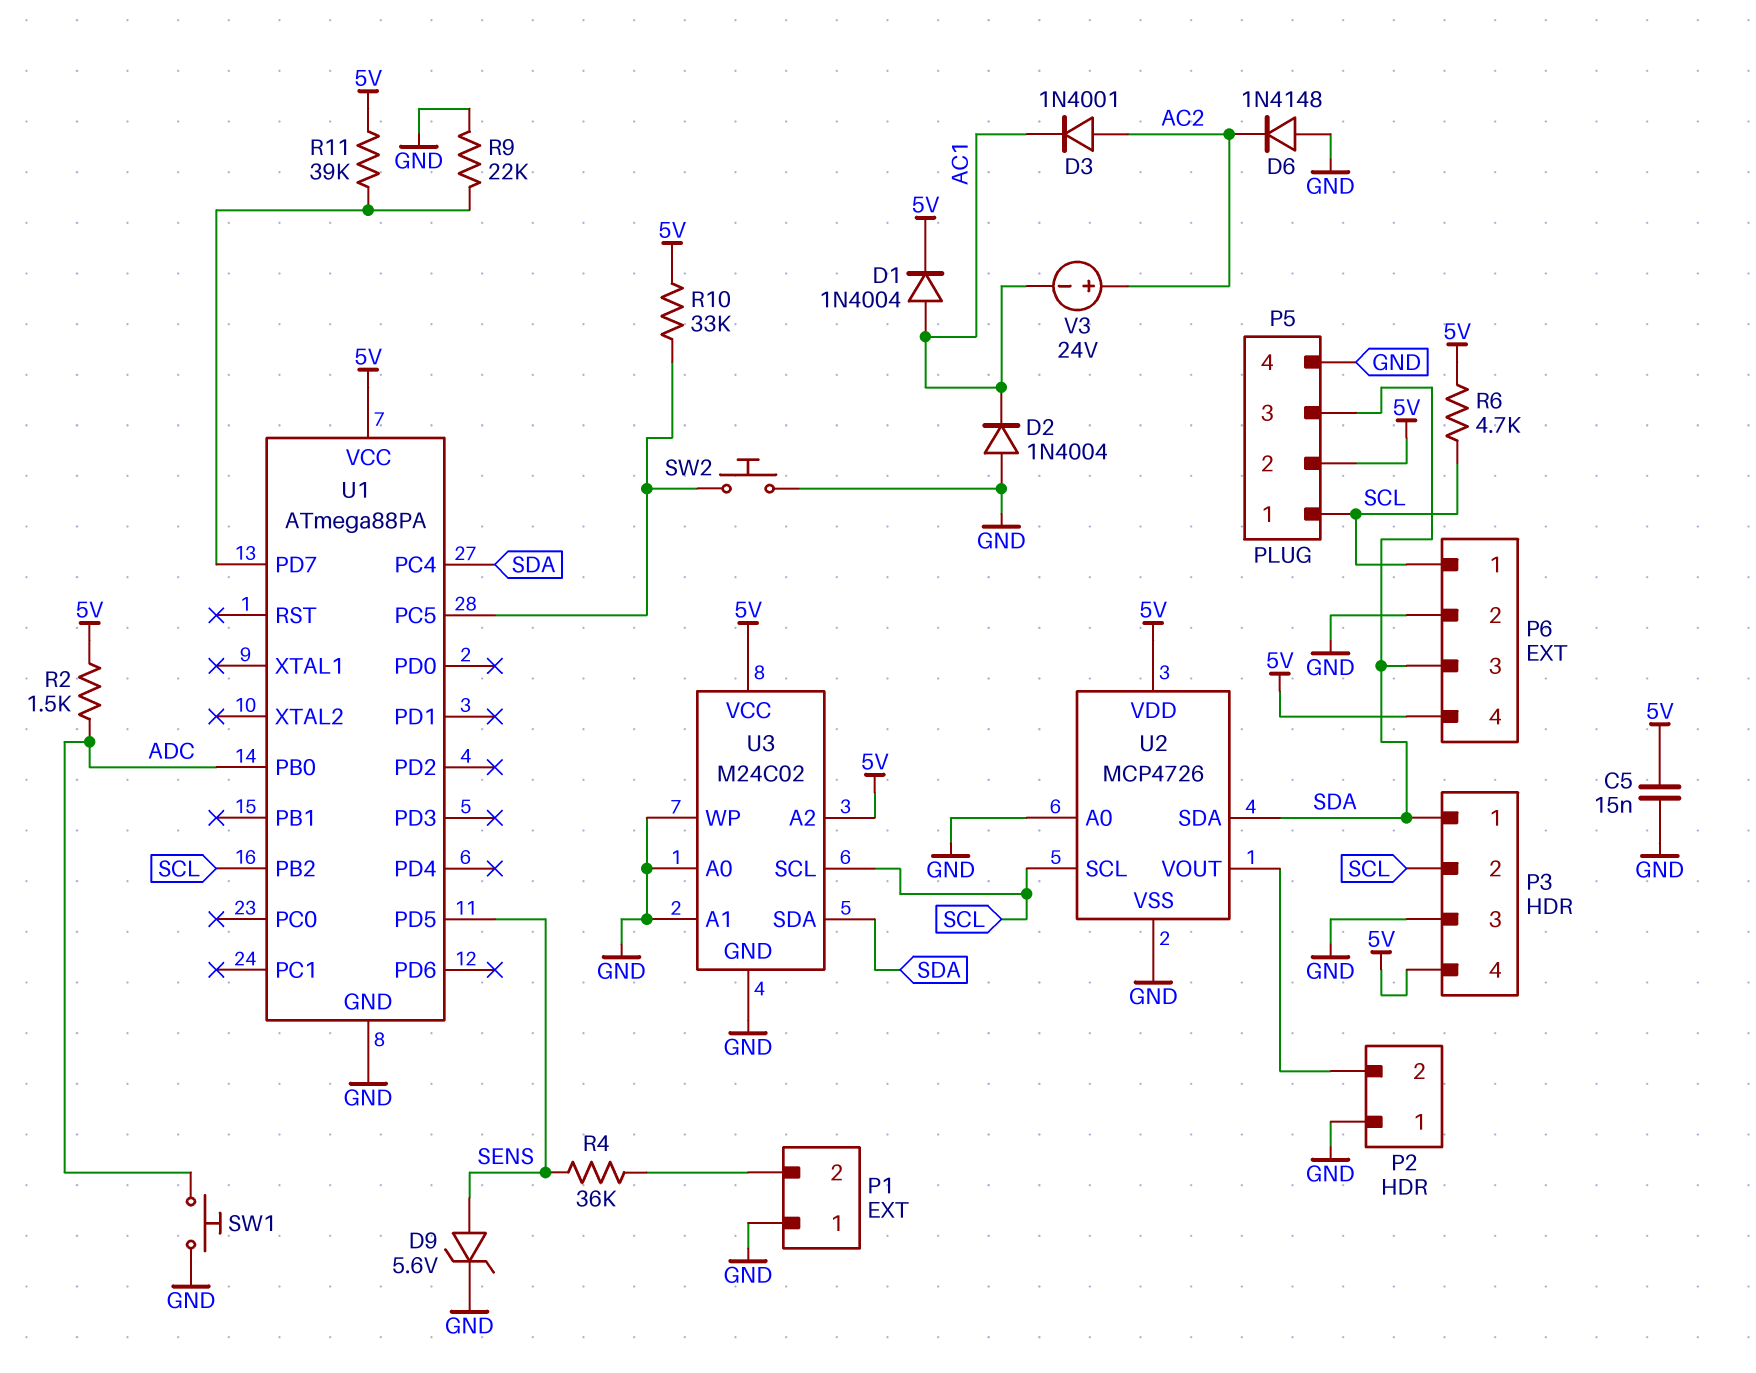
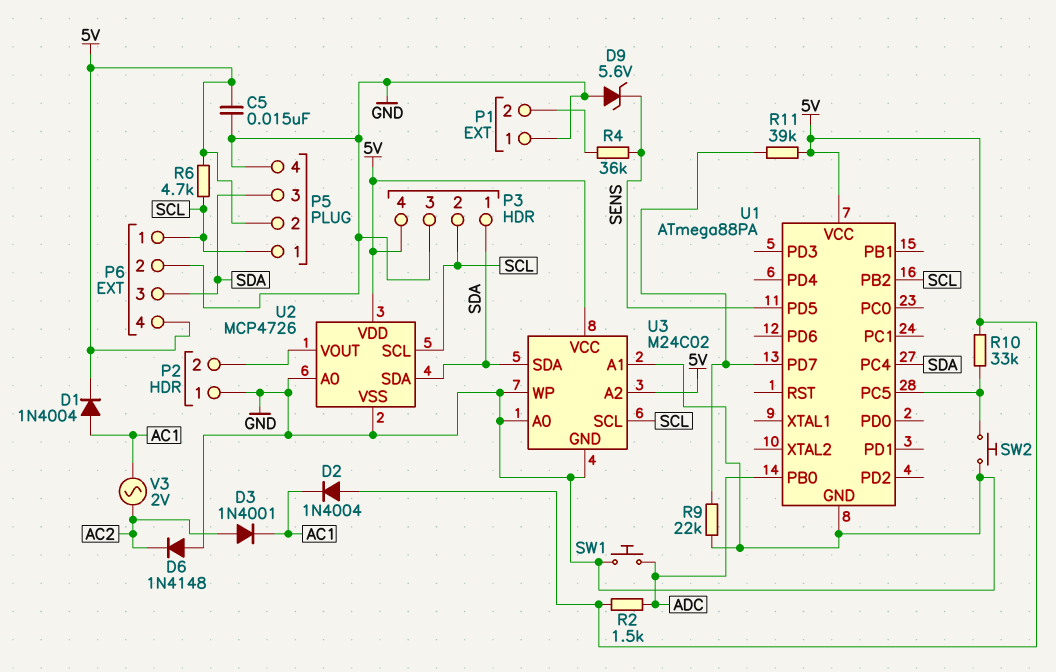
D2: diode 1N4004 (A GND, K AC1) -> diode 1N4004 (A 5V, K AC1)
D9: zener 5.6V (A SENS, K GND) -> zener 5.6V (A GND, K SENS)
V3: 24V (plus AC2, minus AC1) -> AC 2V (AC1, AC2)

